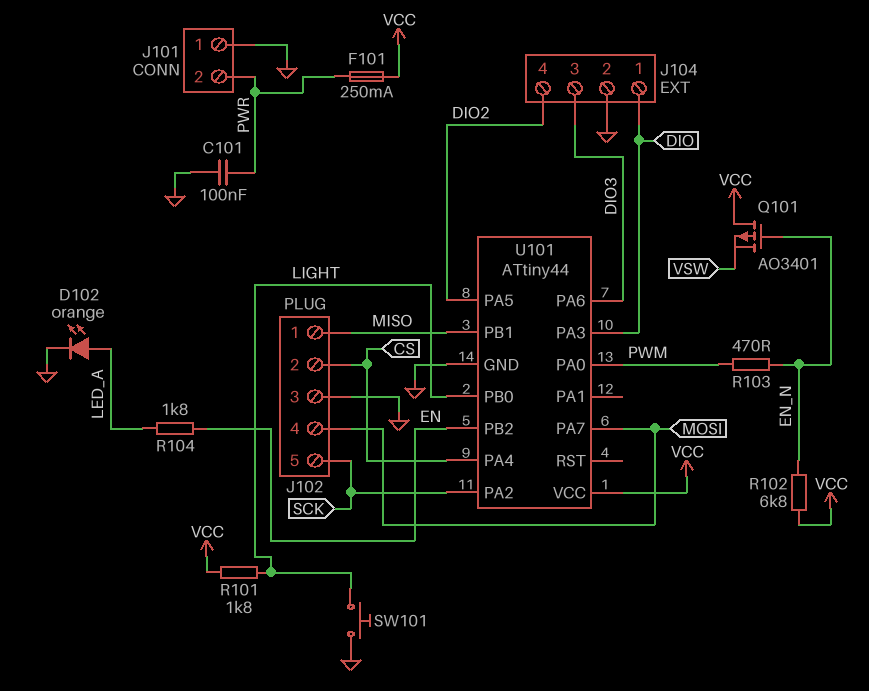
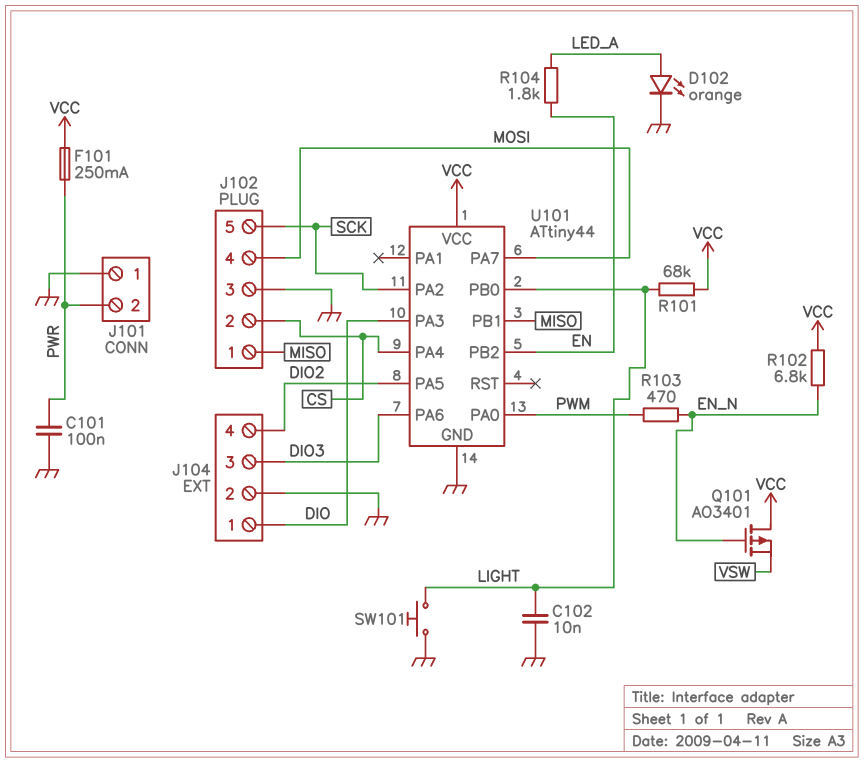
C102: none -> 10nF (GND, LIGHT)
R101: 1.8k (LIGHT, VCC) -> 68k (LIGHT, VCC)

